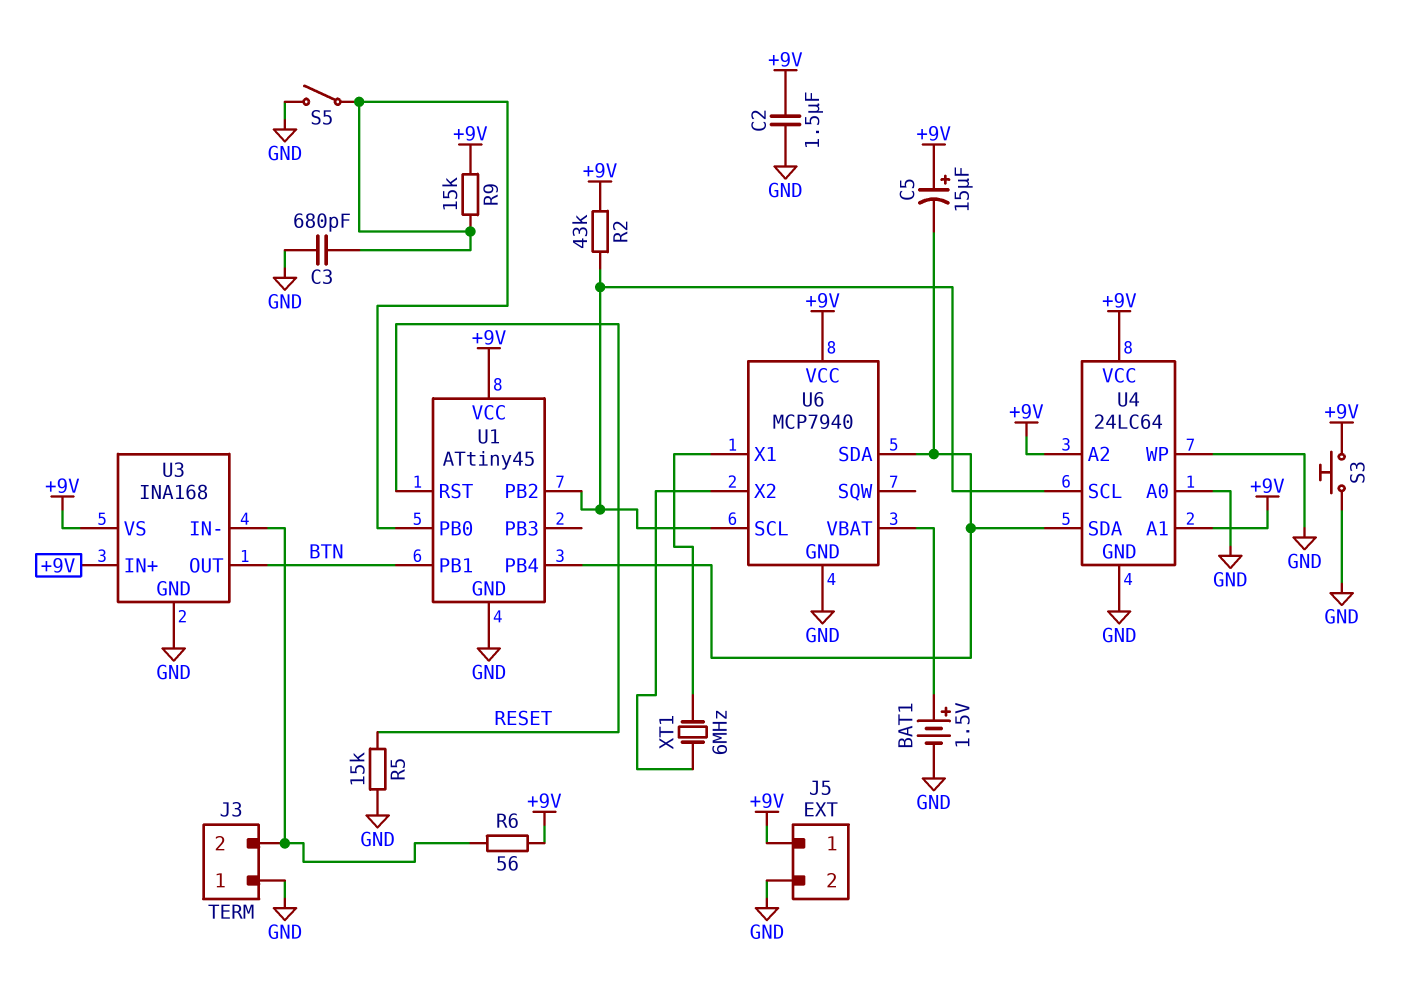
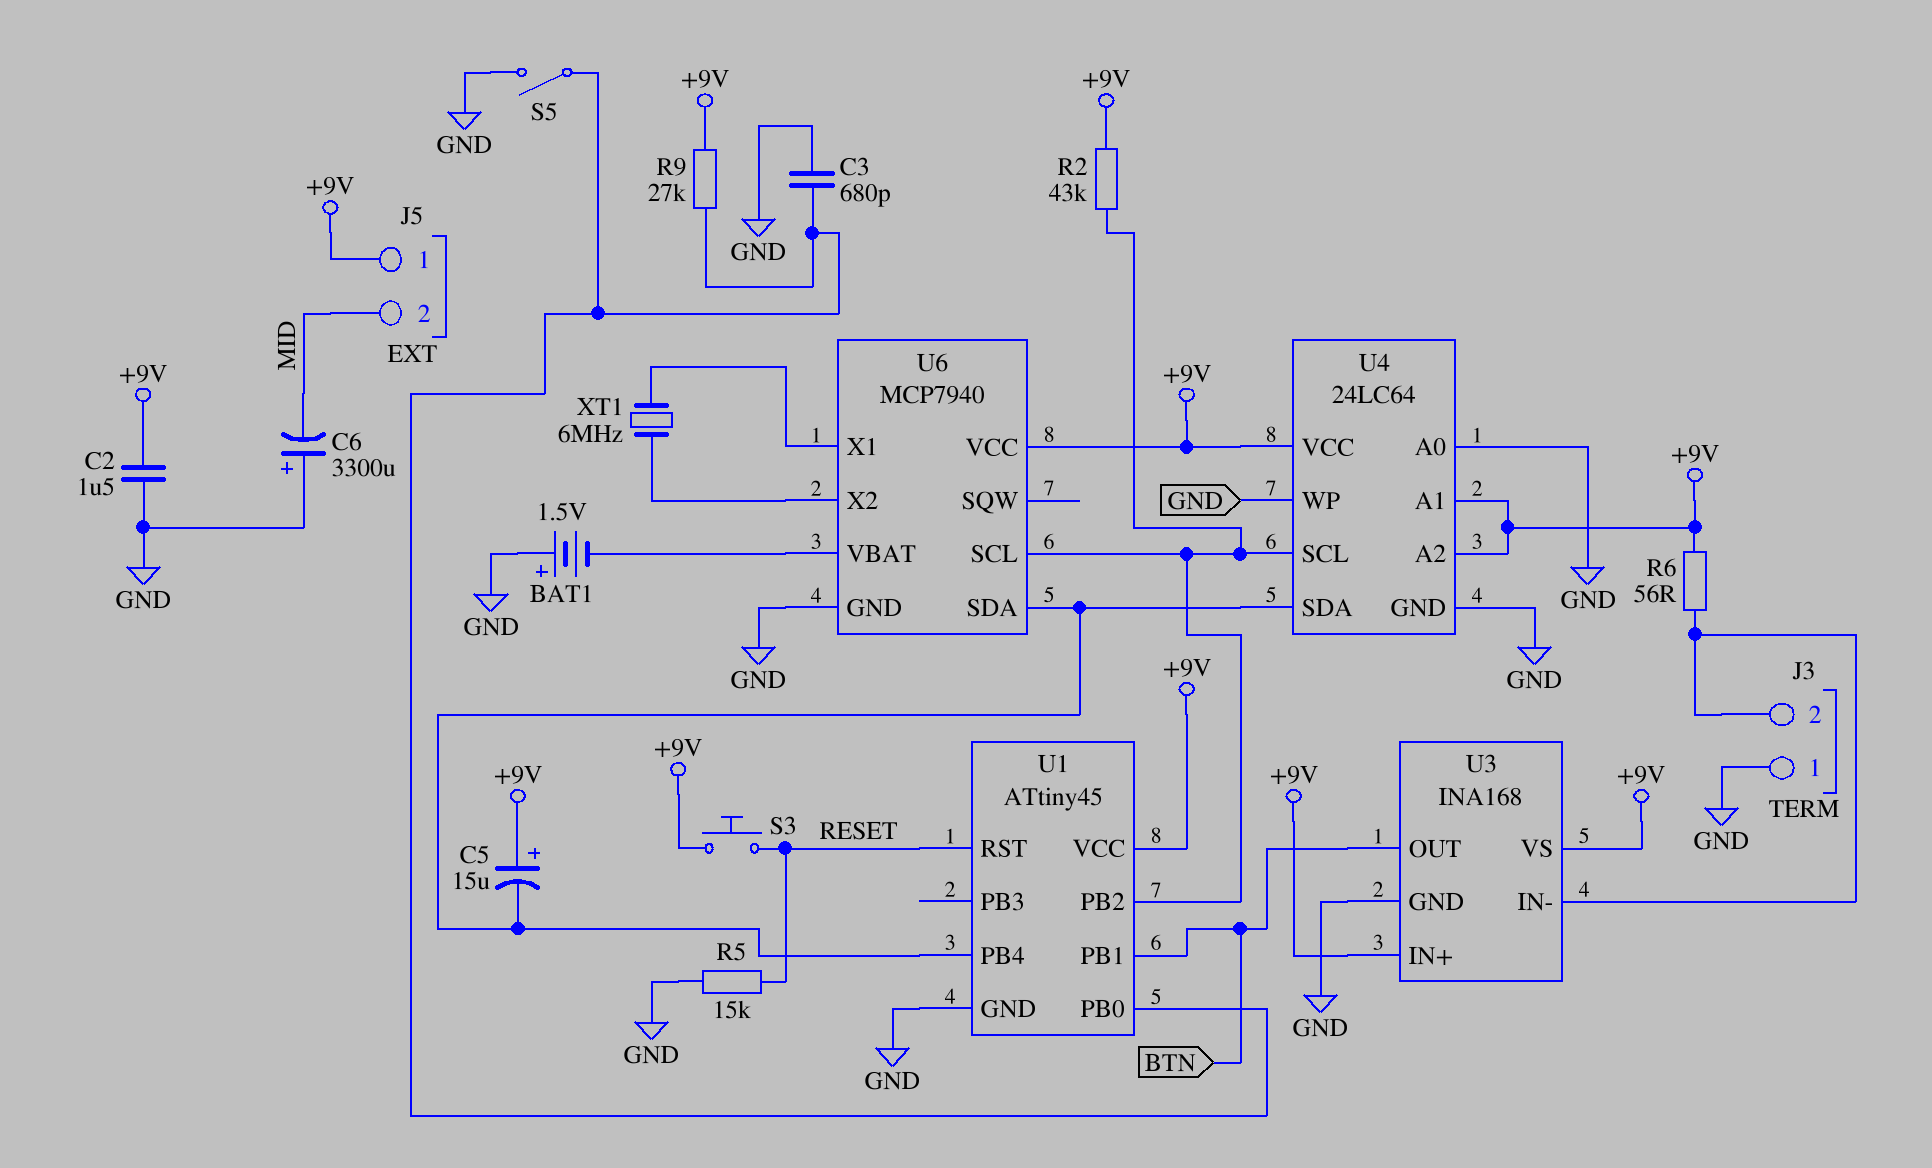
BAT1: 1.5V (plus U6/VBAT, minus GND) -> 1.5V (plus GND, minus U6/VBAT)
C6: none -> 3300uF (plus GND, minus MID)
J5 pin 2: GND -> MID
R9: 15k (+9V, U1/PB0) -> 27k (+9V, U1/PB0)
S3: button (+9V, GND) -> button (+9V, RESET)

